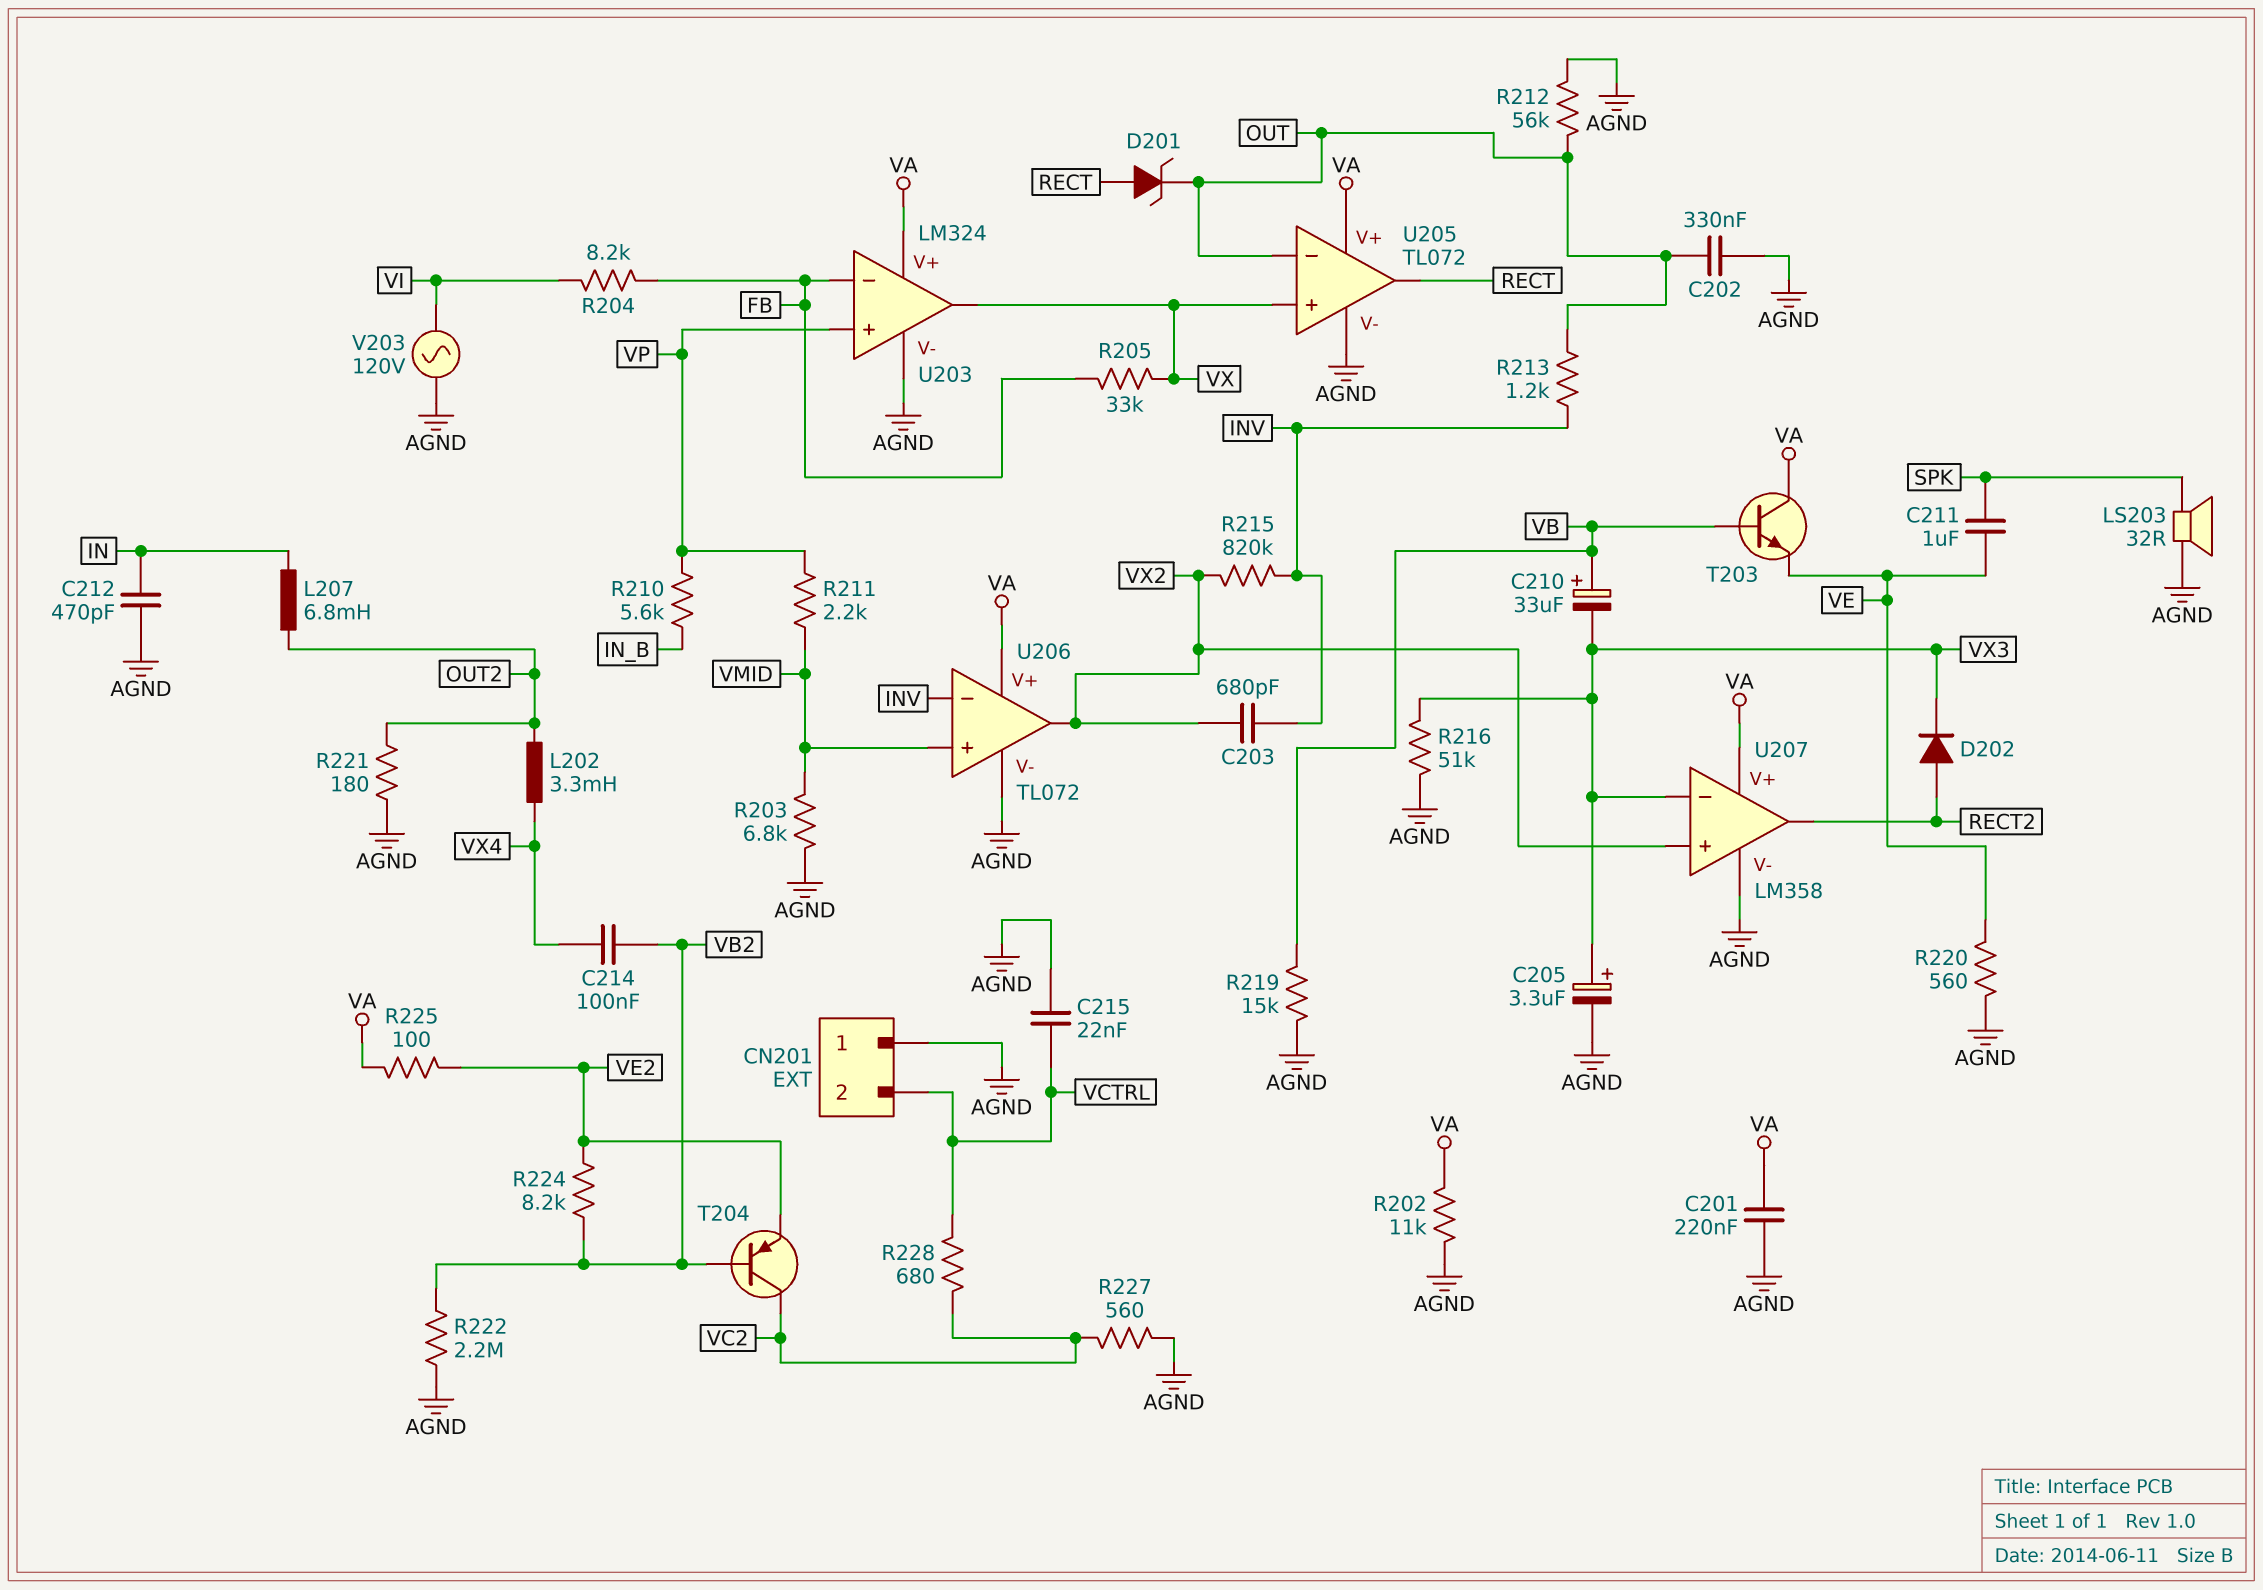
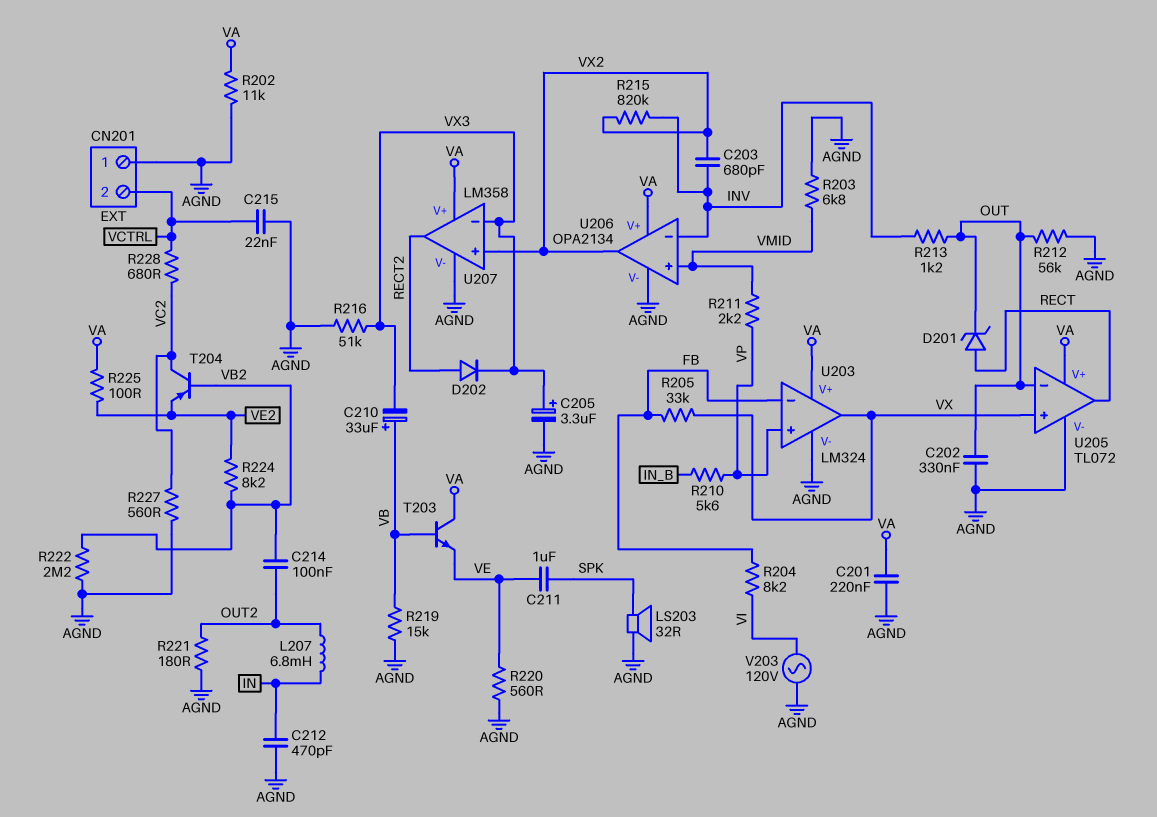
C214: 100nF (VB2, VX4) -> 100nF (OUT2, VB2)
L202: 3.3mH (OUT2, VX4) -> none
U206: TL072 -> OPA2134

